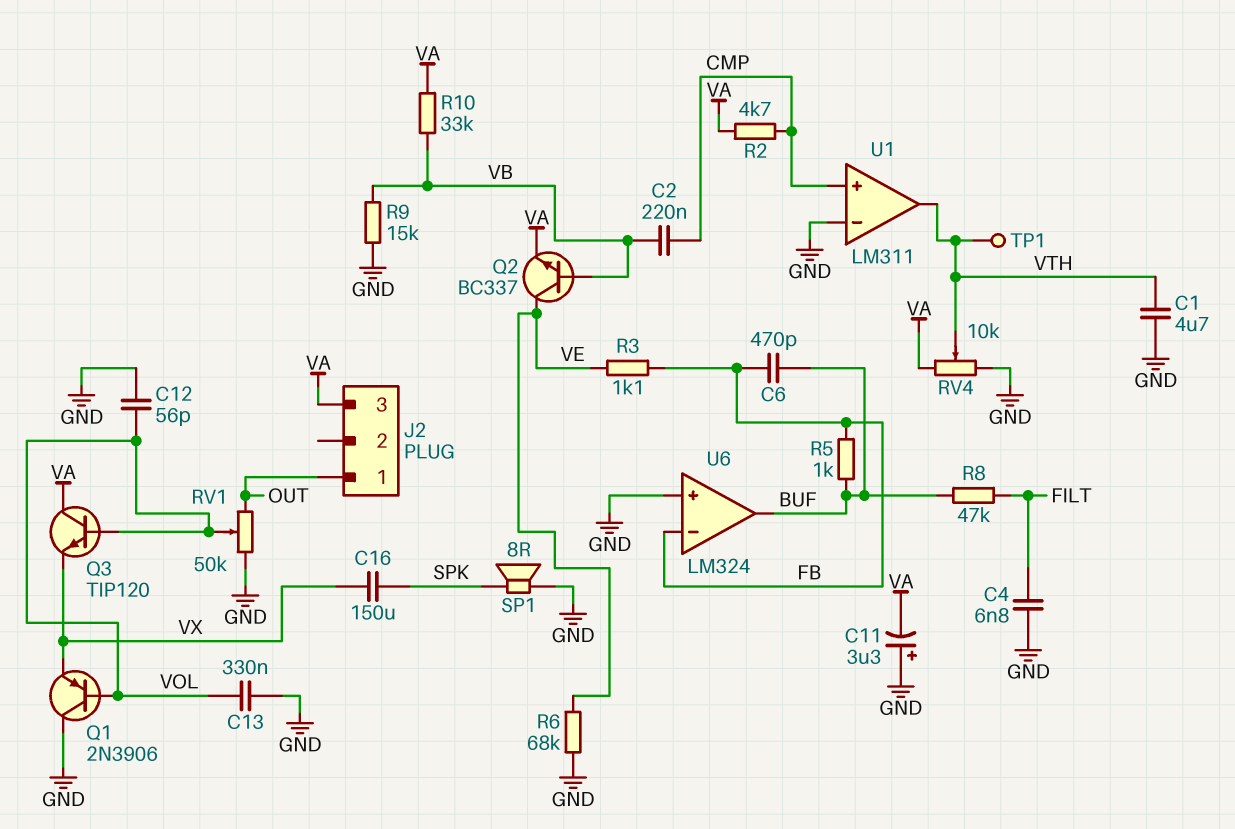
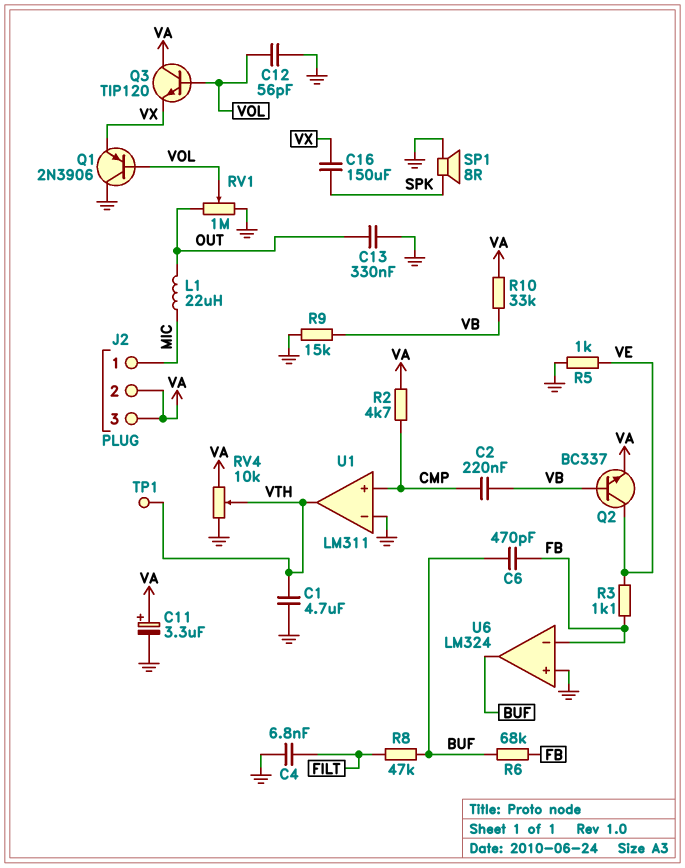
C11: 3.3uF (plus GND, minus VA) -> 3.3uF (plus VA, minus GND)
C13: 330nF (GND, VOL) -> 330nF (GND, OUT)
J2 pin 1: OUT -> MIC
J2 pin 2: none -> VA
L1: none -> 22uH (MIC, OUT)
R5: 1k (BUF, FB) -> 1k (GND, VE)
R6: 68k (GND, VE) -> 68k (BUF, FB)
RV1: 50k (GND, OUT, wiper VOL) -> 1M (GND, OUT, wiper VOL)

